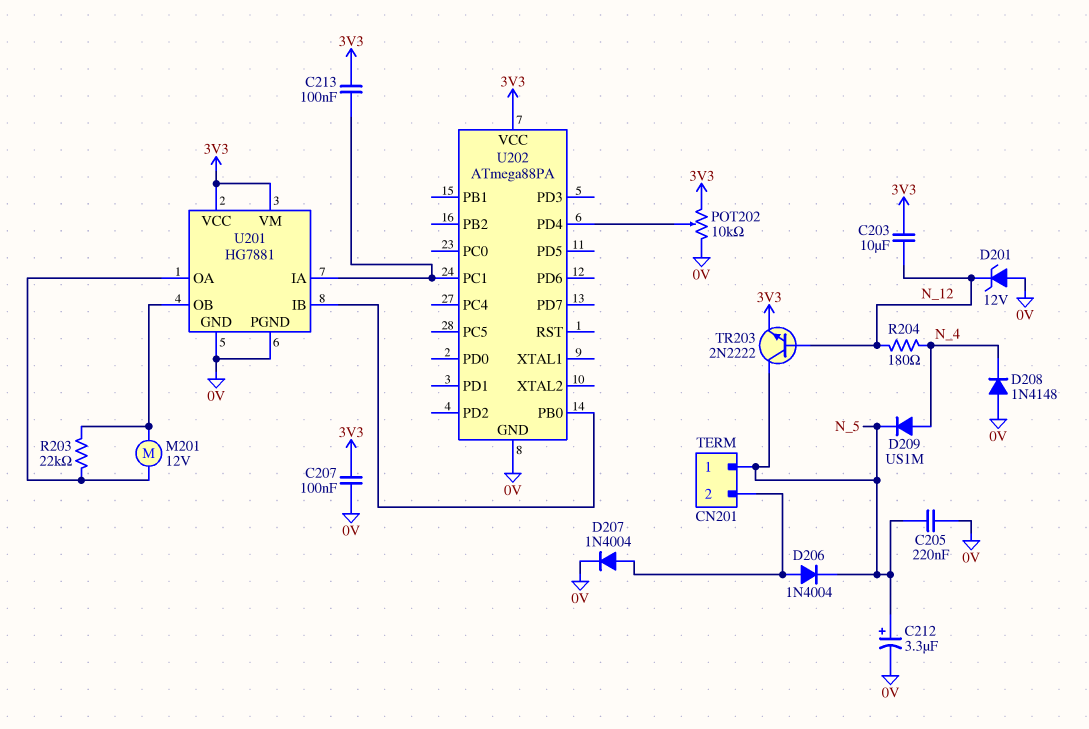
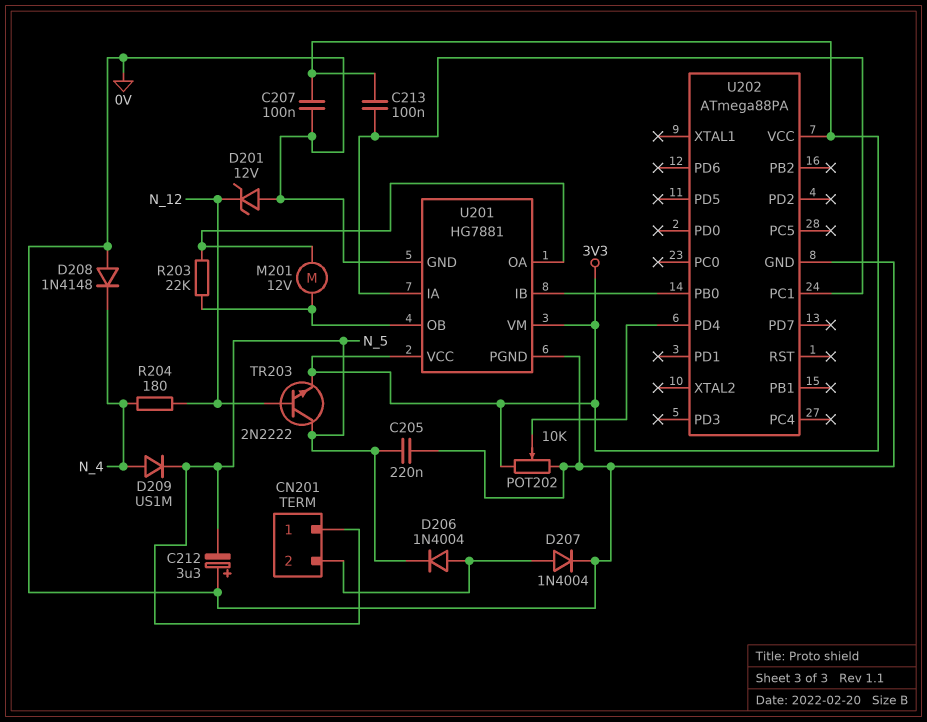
C203: 10uF (3V3, N_12) -> none
C212: 3.3uF (plus N_5, minus 0V) -> 3.3uF (plus 0V, minus N_5)

